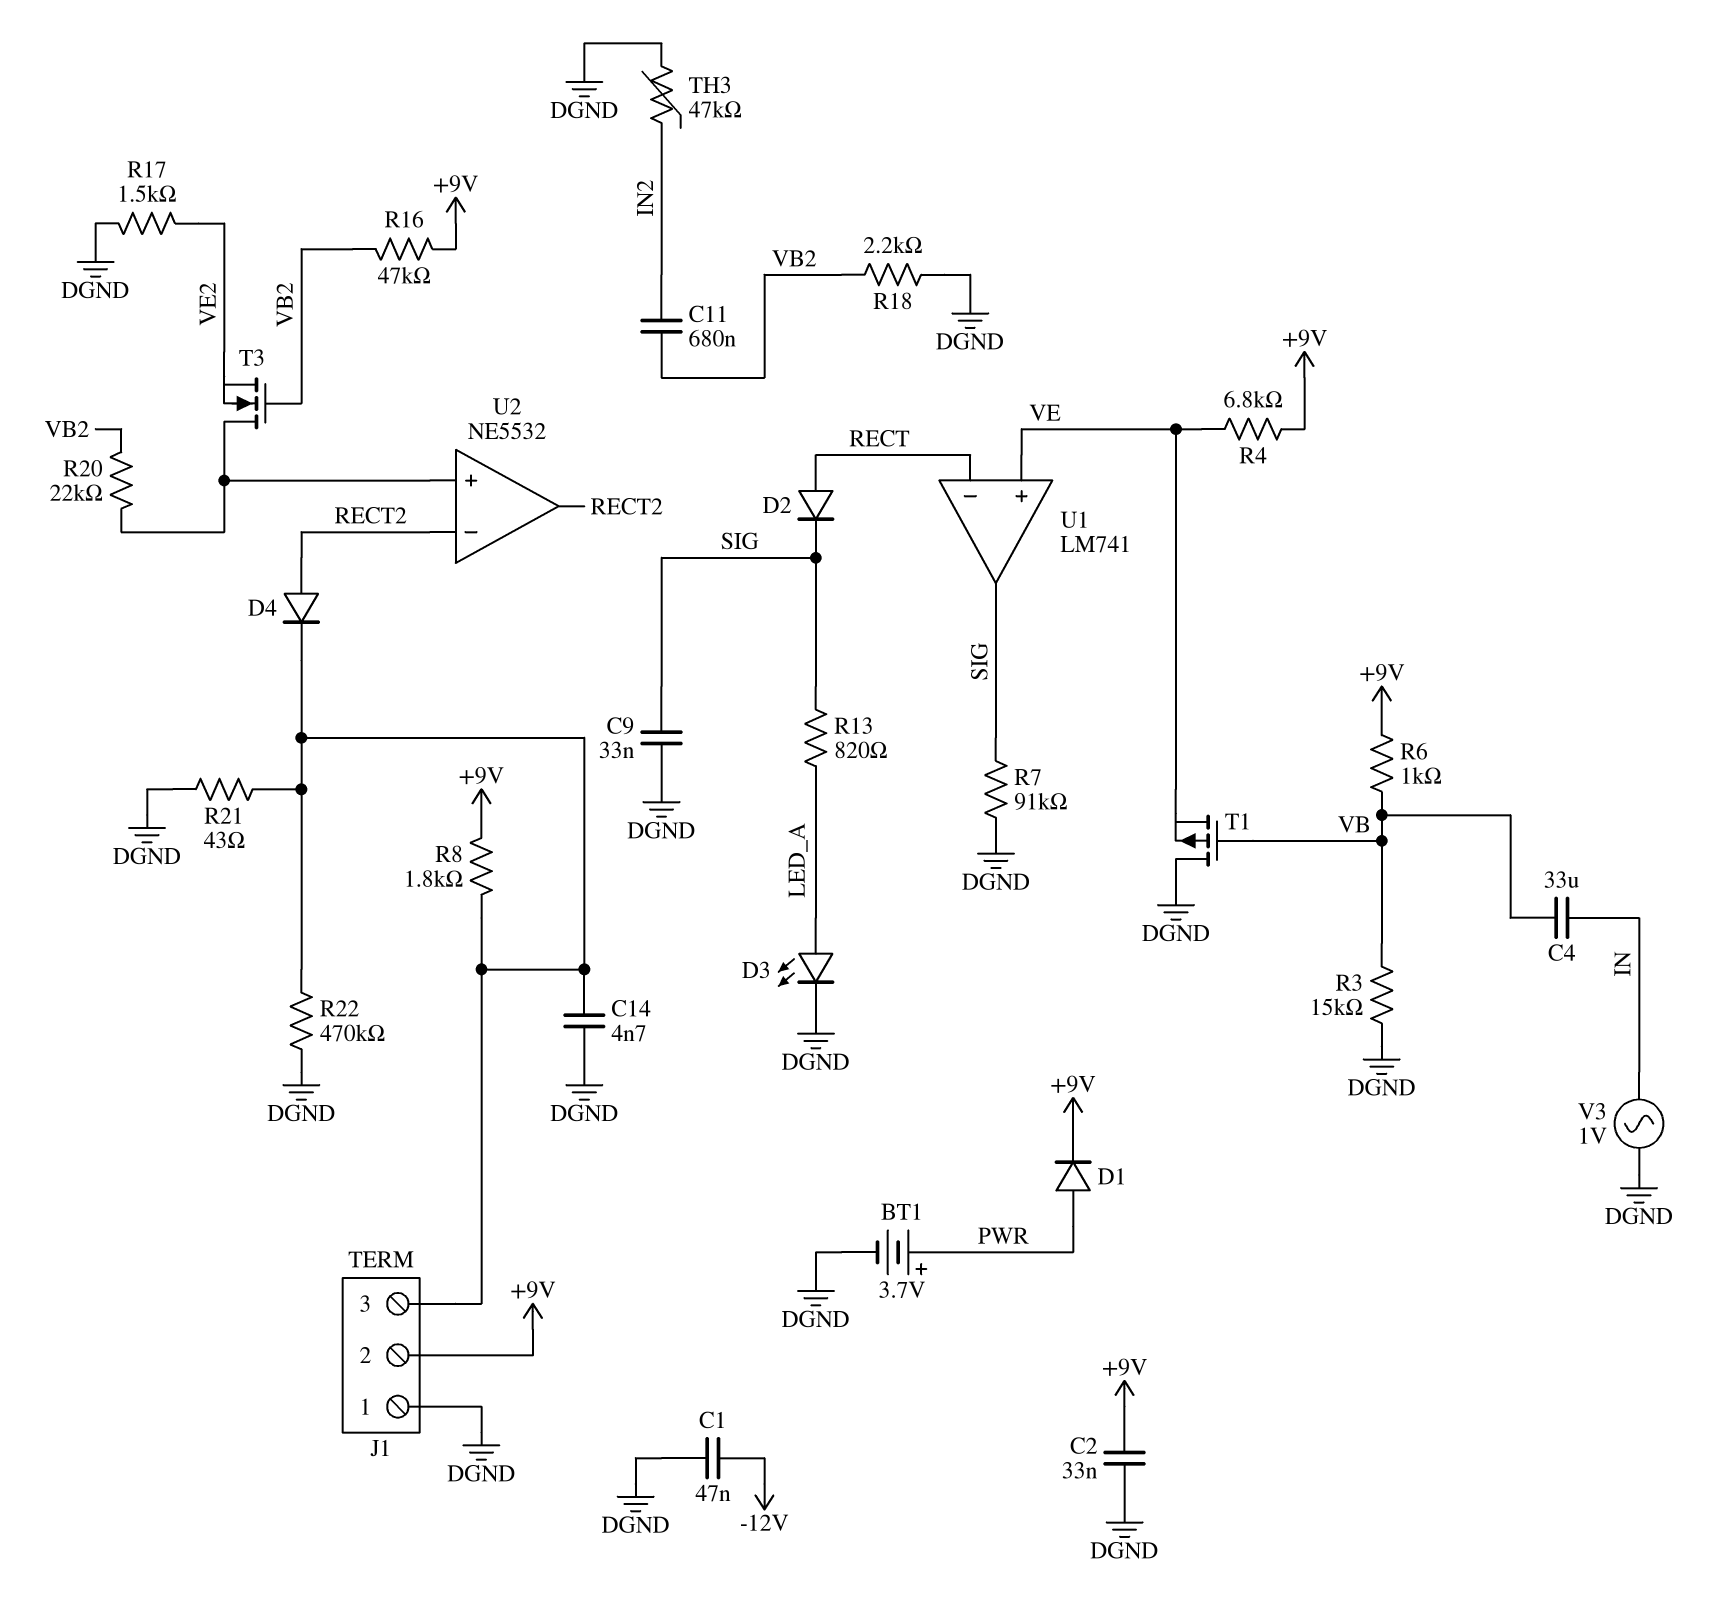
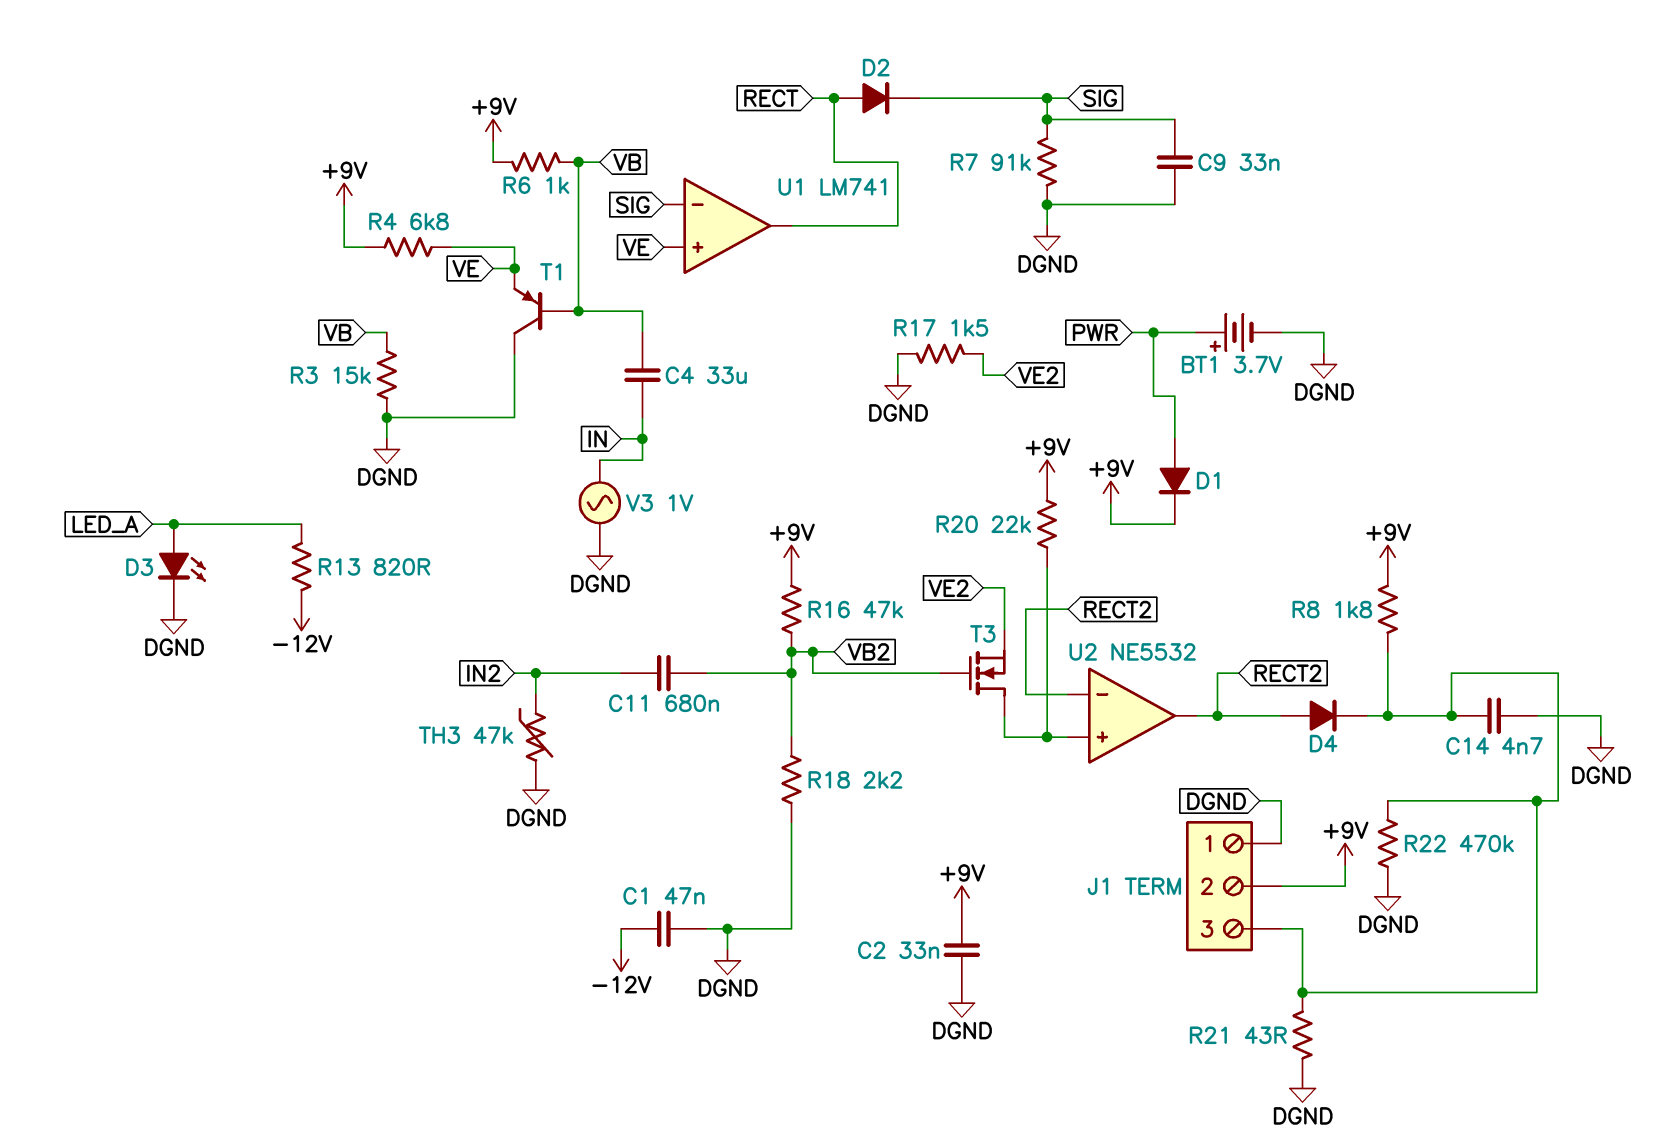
R13: 820 (LED_A, SIG) -> 820 (-12V, LED_A)
R20: 22k (U2/in+, VB2) -> 22k (+9V, U2/in+)
T1: PMOS (G VB, D DGND, S VE) -> PNP (B VB, C DGND, E VE)
U1 pin in-: RECT -> SIG
U1 pin out: SIG -> RECT

